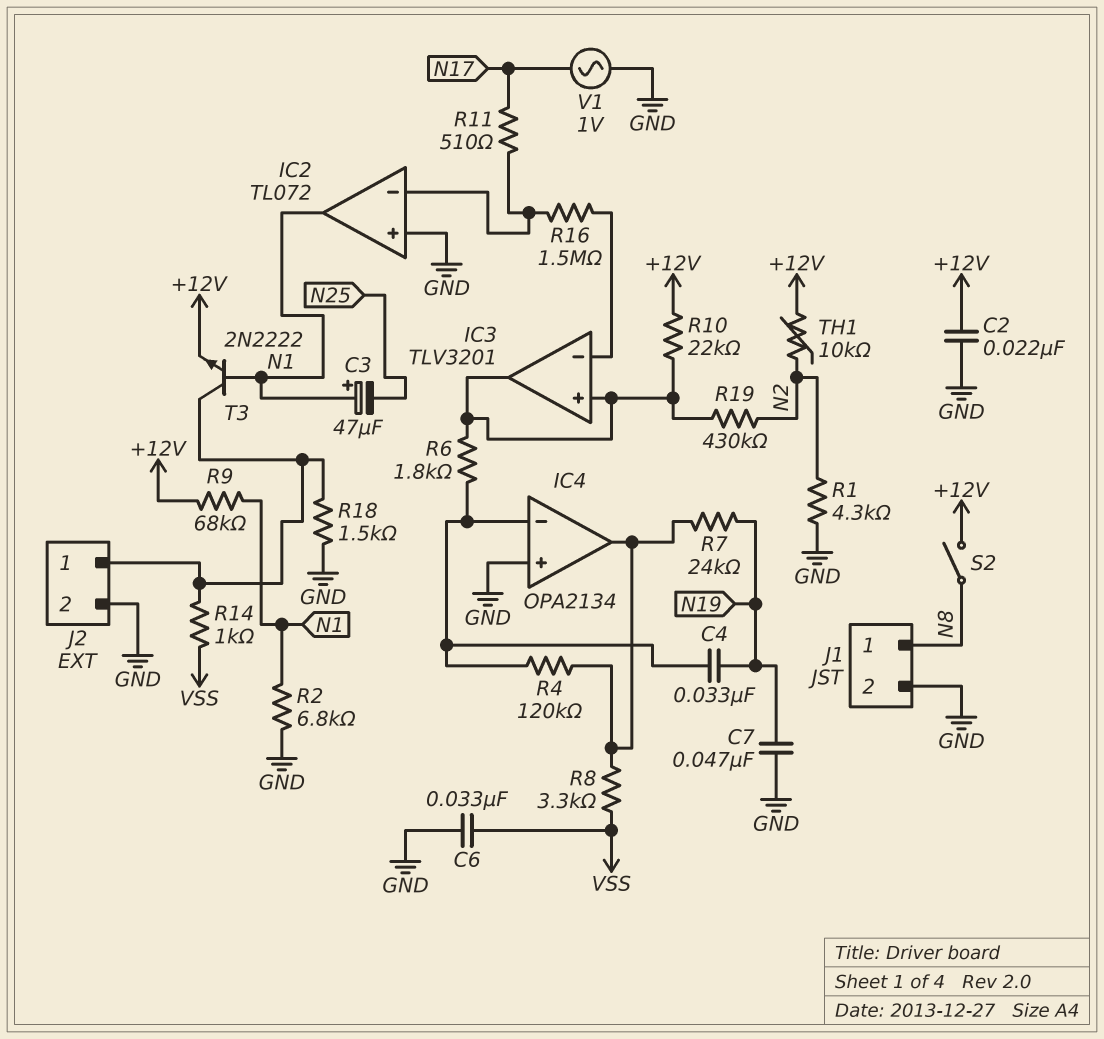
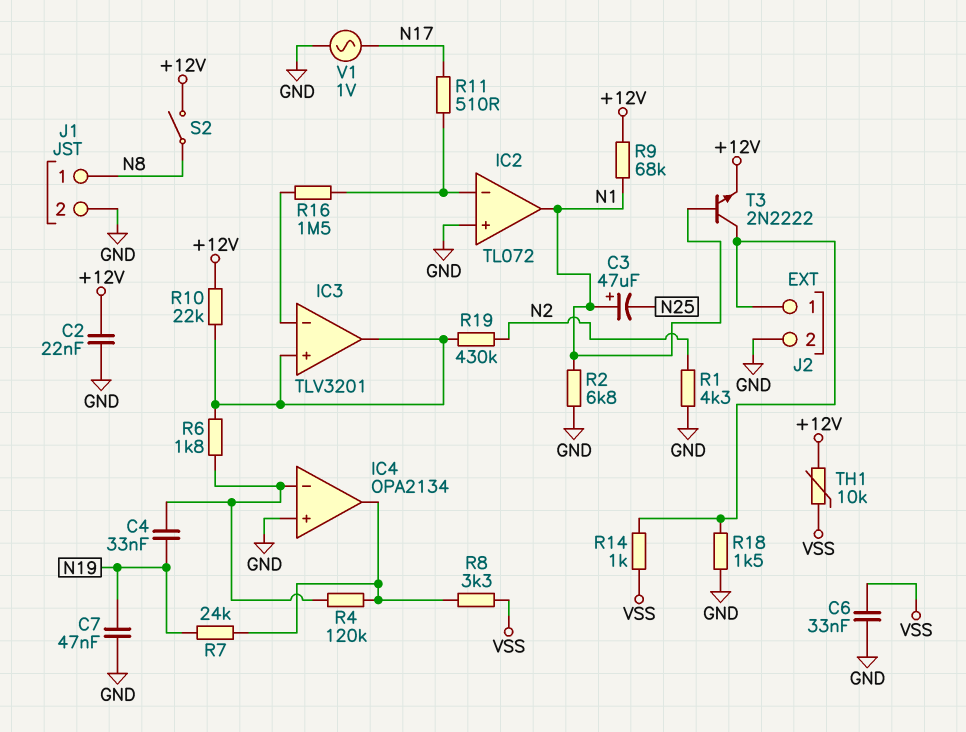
TH1: 10k (+12V, N2) -> 10k (+12V, VSS)

